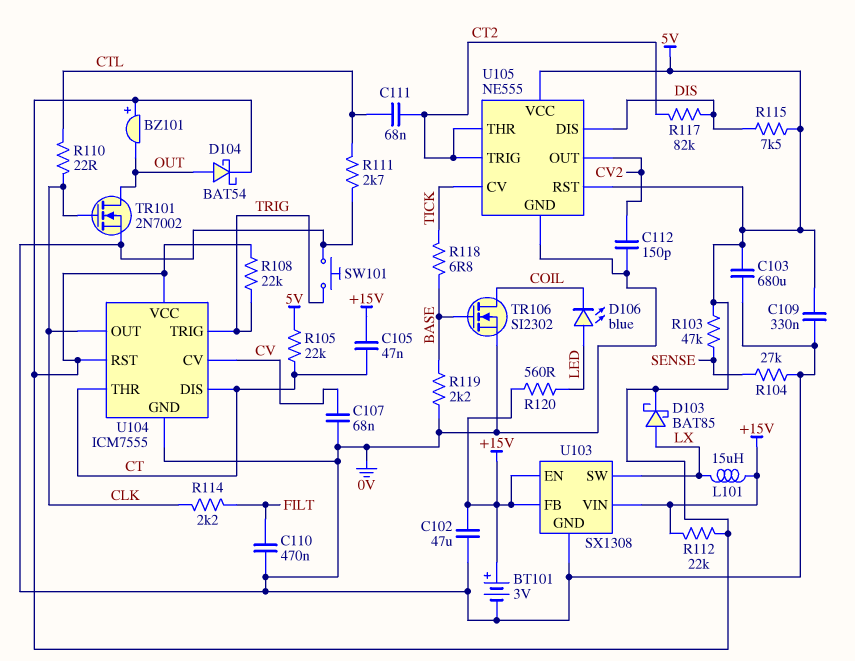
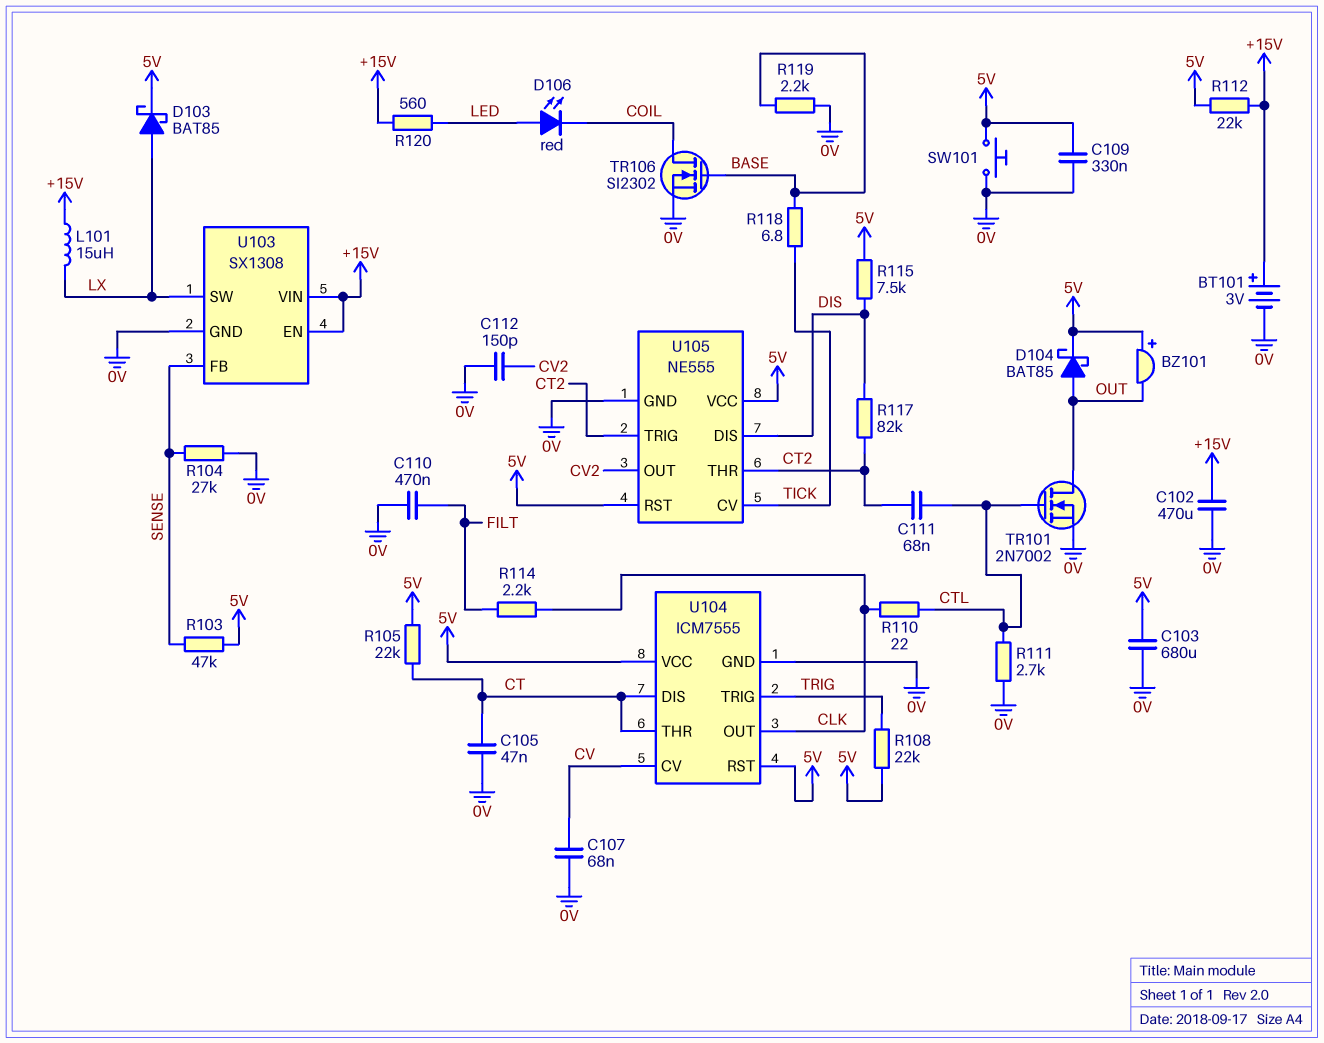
C102: 47uF (+15V, 0V) -> 470uF (+15V, 0V)
C105: 47nF (+15V, CT) -> 47nF (0V, CT)
D104: schottky BAT54 (A OUT, K 5V) -> schottky BAT85 (A OUT, K 5V)
D106: LED blue (A LED, K COIL) -> LED red (A LED, K COIL)
SW101: button (0V, TRIG) -> button (0V, 5V)
TR101: NMOS 2N7002 (G CLK, D OUT, S 0V) -> NMOS 2N7002 (G CTL, D OUT, S 0V)
U103 pin FB: +15V -> SENSE

